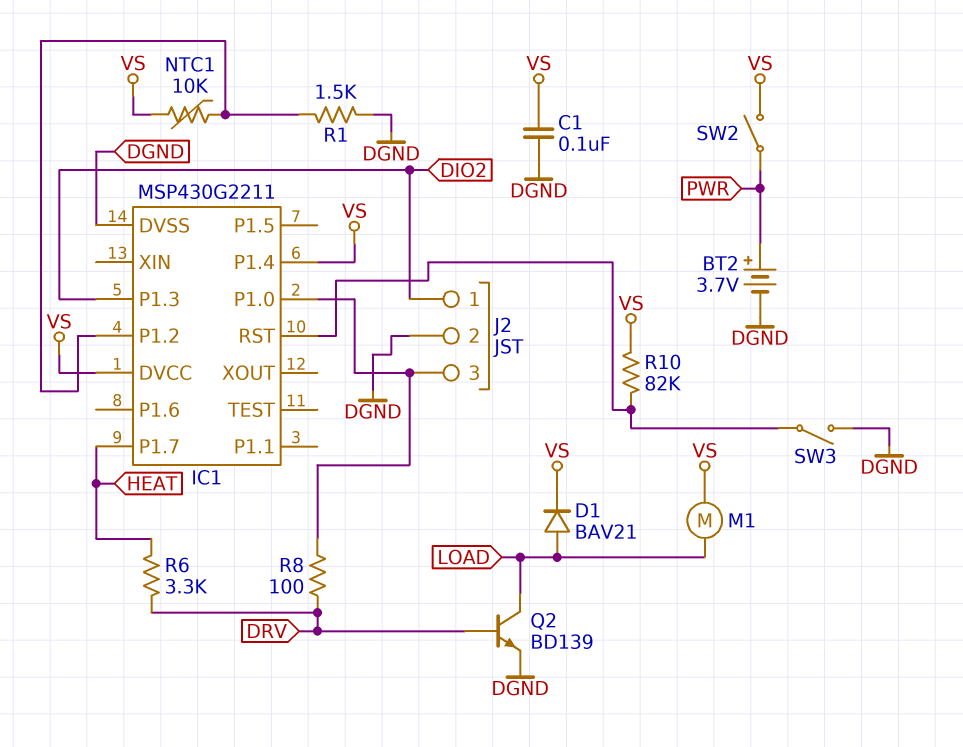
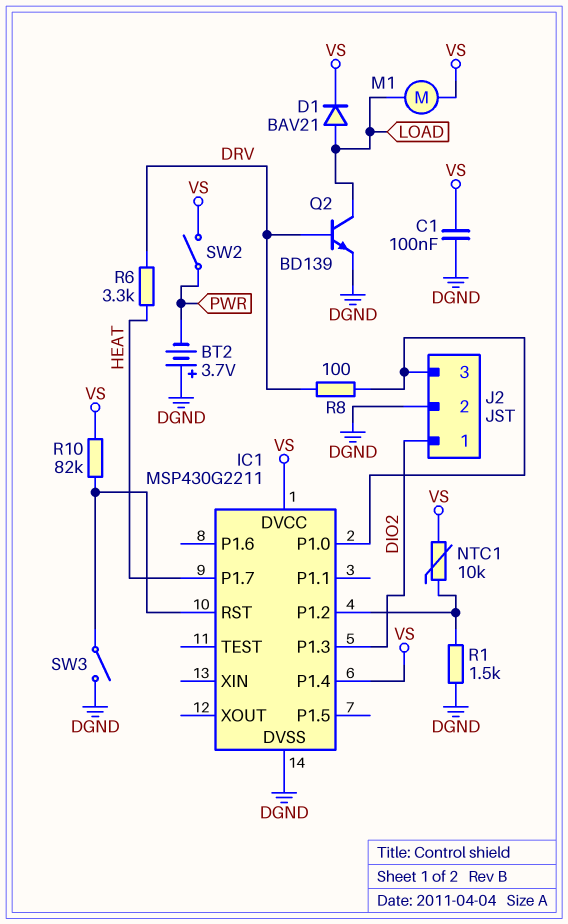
BT2: 3.7V (plus PWR, minus DGND) -> 3.7V (plus DGND, minus PWR)

